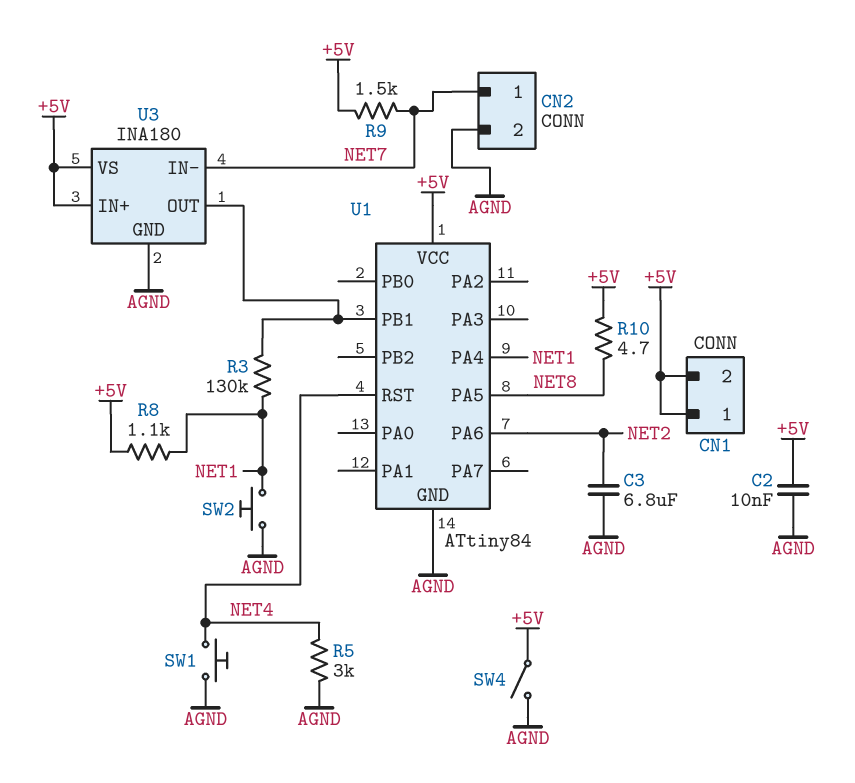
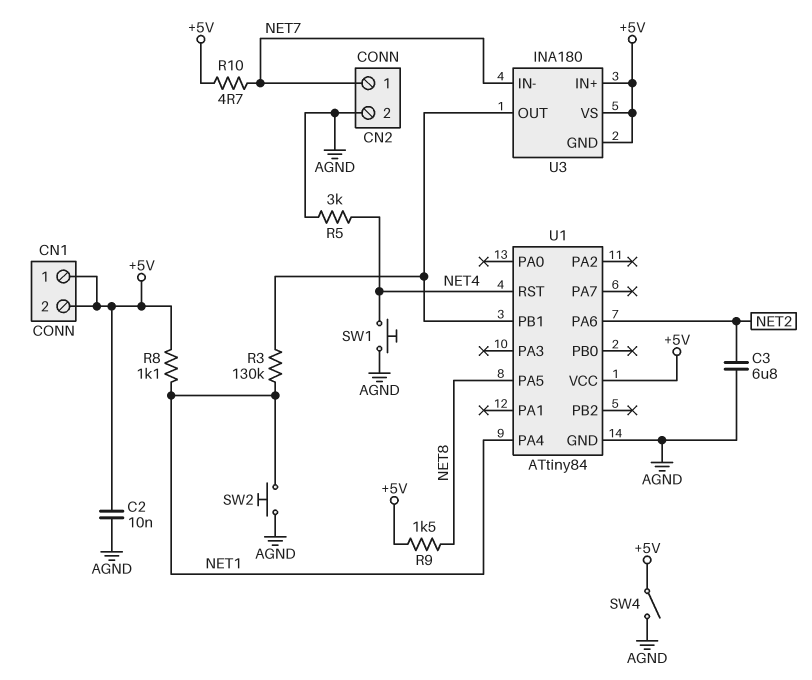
R9: 1.5k (+5V, NET7) -> 1.5k (+5V, NET8)
R10: 4.7 (+5V, NET8) -> 4.7 (+5V, NET7)
U3 pin GND: AGND -> +5V

